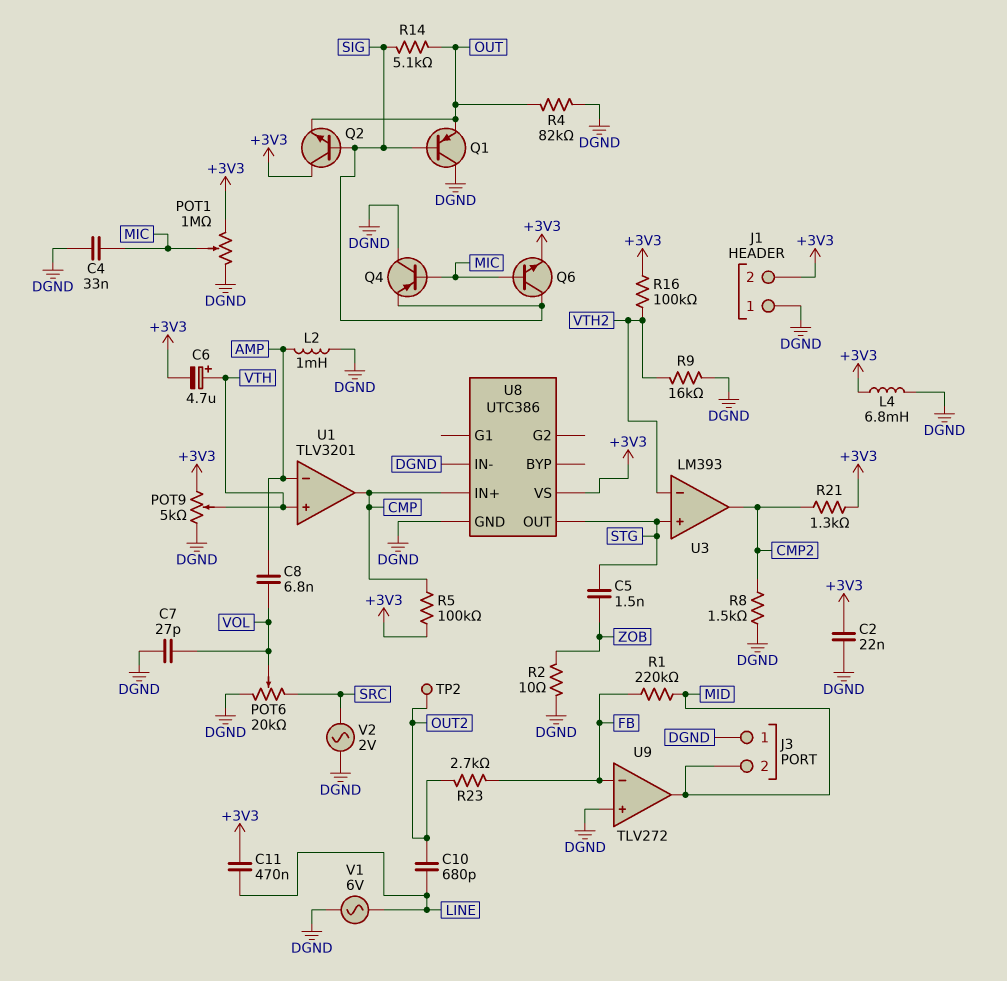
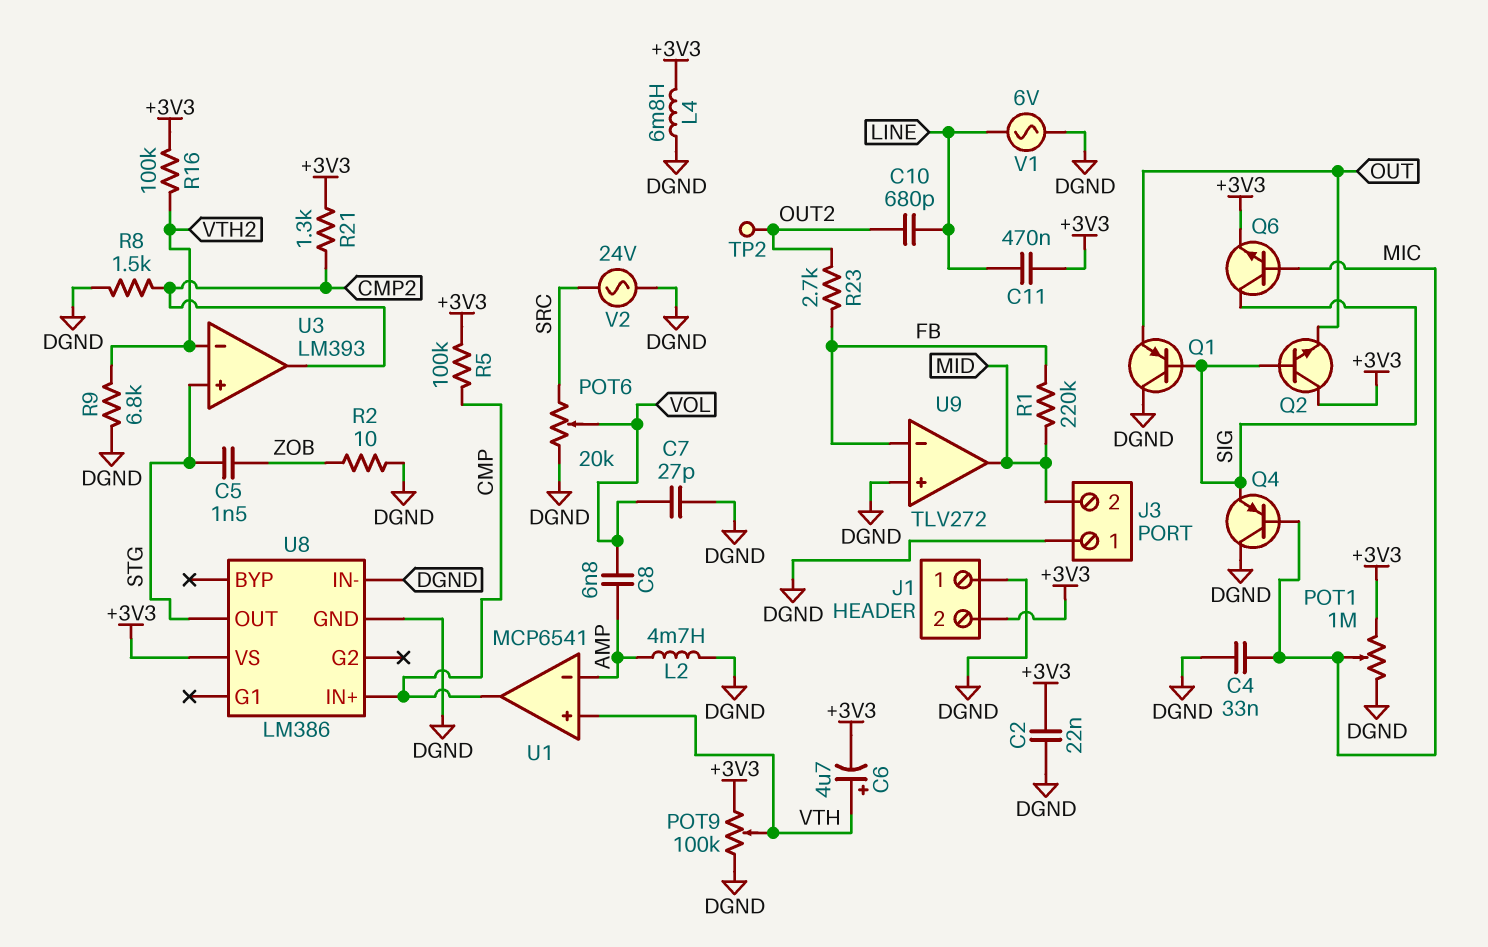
L2: 1mH (AMP, DGND) -> 4.7mH (AMP, DGND)
POT9: 5k (+3V3, DGND, wiper VTH) -> 100k (+3V3, DGND, wiper VTH)
R4: 82k (DGND, OUT) -> none
R9: 16k (DGND, VTH2) -> 6.8k (DGND, VTH2)
R14: 5.1k (OUT, SIG) -> none
U1: TLV3201 -> MCP6541
U8: UTC386 -> LM386
V2: AC 2V (DGND, SRC) -> AC 24V (DGND, SRC)

